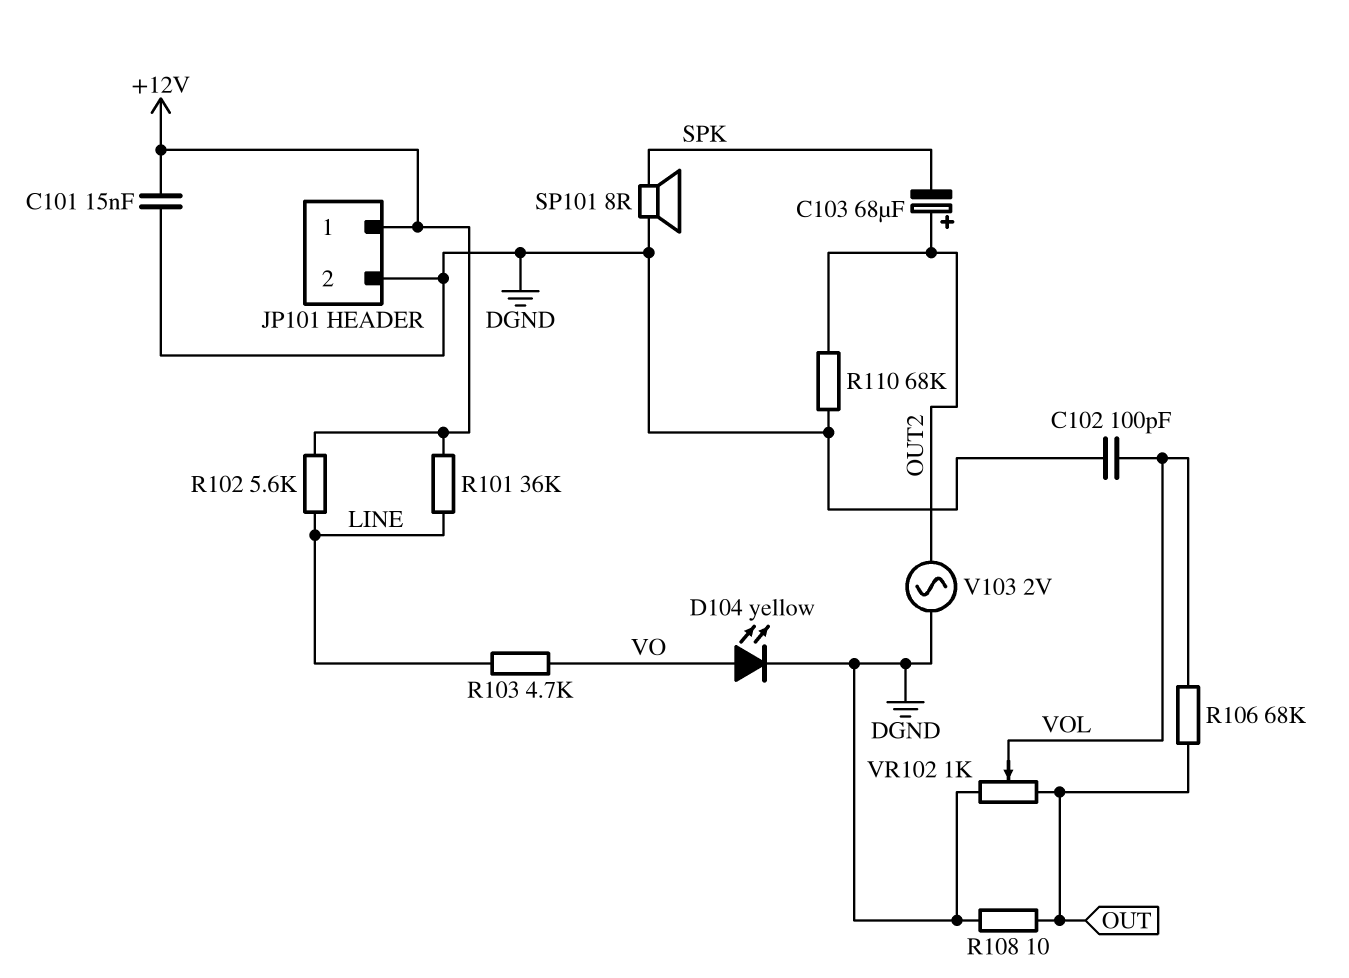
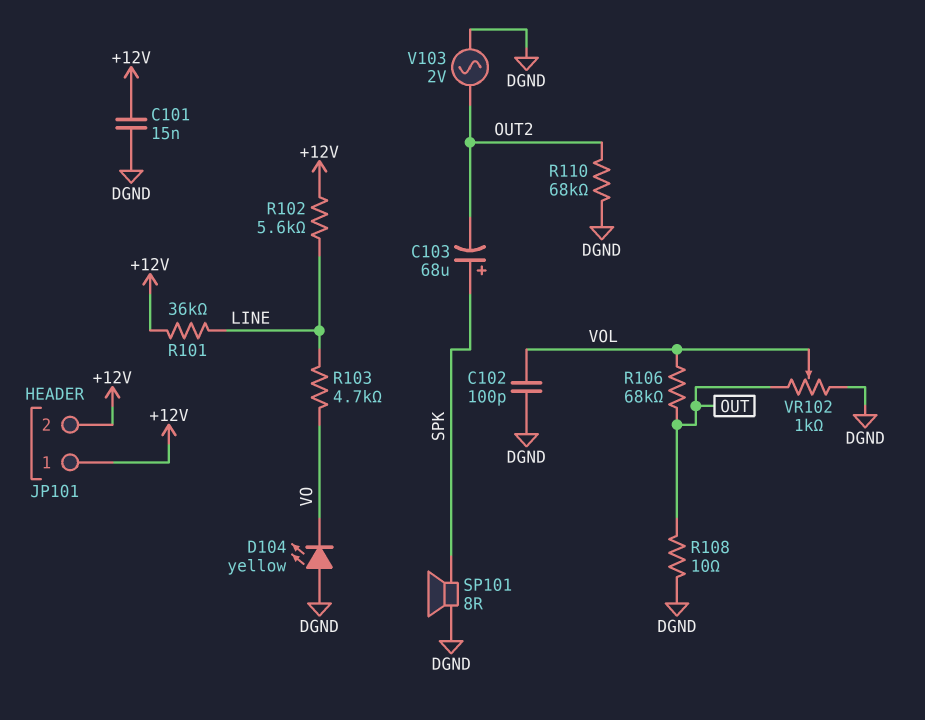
C103: 68uF (plus OUT2, minus SPK) -> 68uF (plus SPK, minus OUT2)
D104: LED yellow (A VO, K DGND) -> LED yellow (A DGND, K VO)
JP101 pin 2: DGND -> +12V

